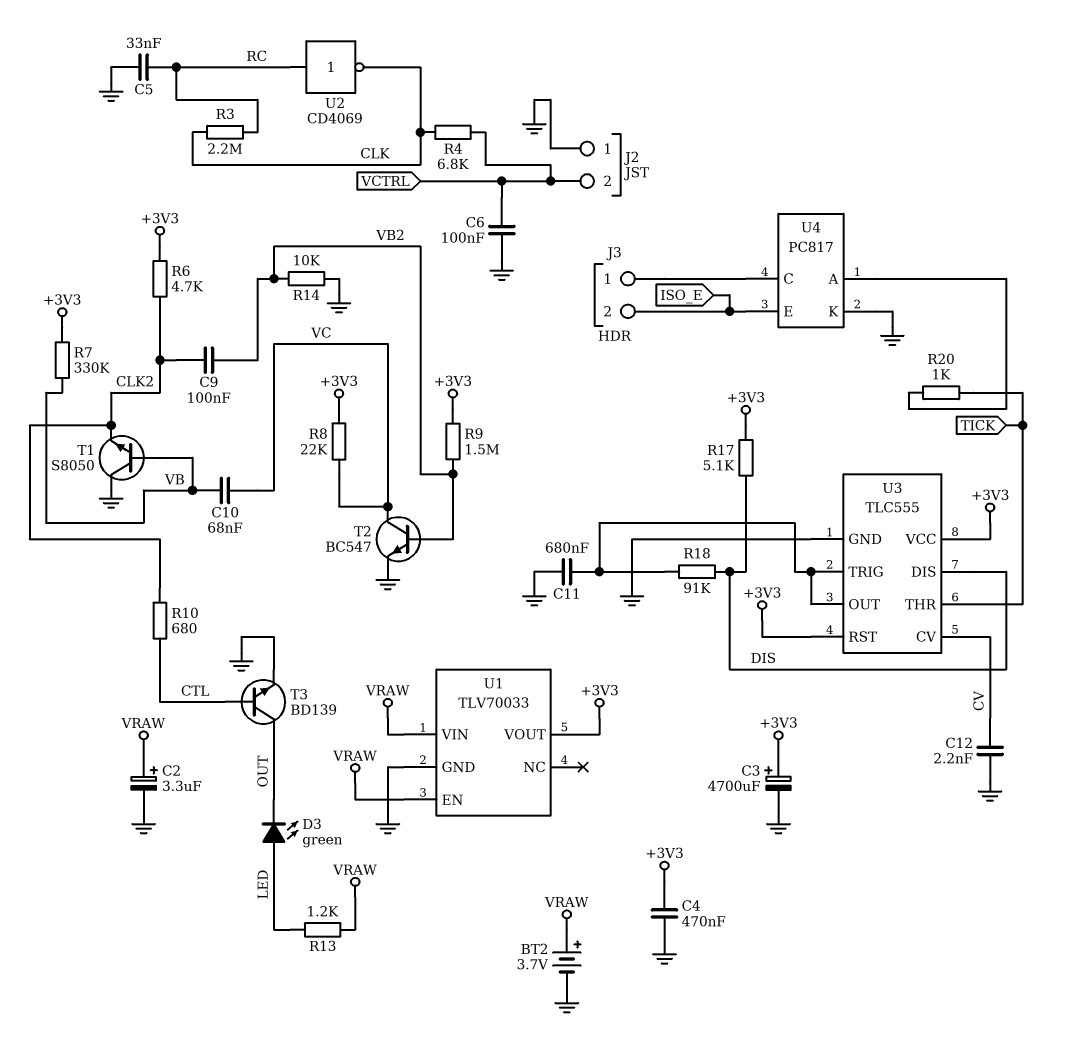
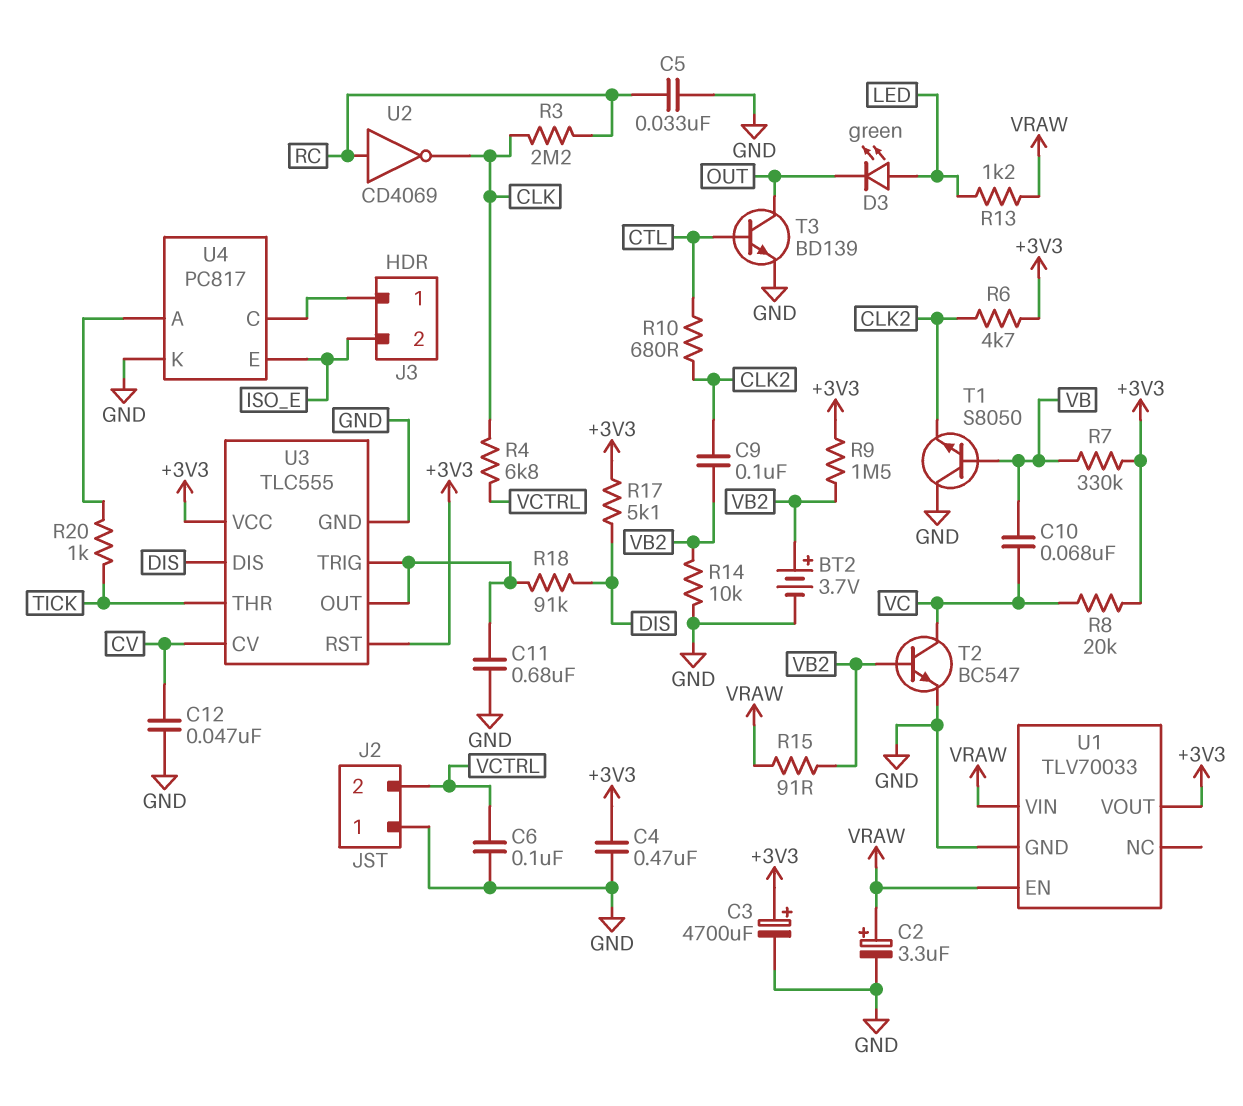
BT2: 3.7V (plus VRAW, minus GND) -> 3.7V (plus VB2, minus GND)
C12: 2.2nF (CV, GND) -> 47nF (CV, GND)
R8: 22k (+3V3, VC) -> 20k (+3V3, VC)
R15: none -> 91 (VB2, VRAW)

